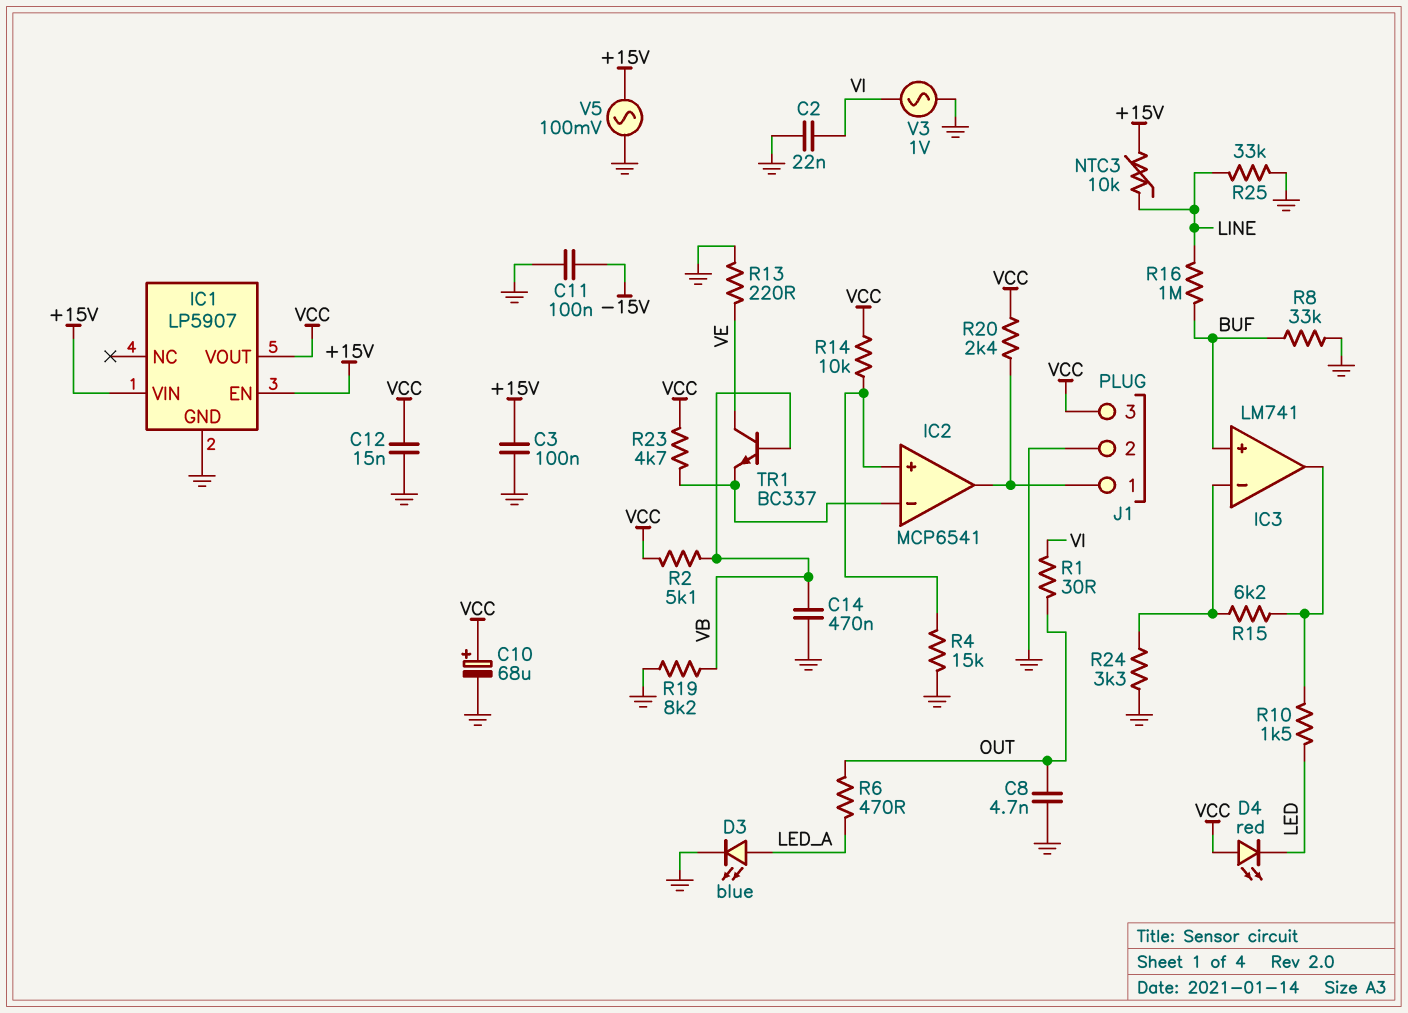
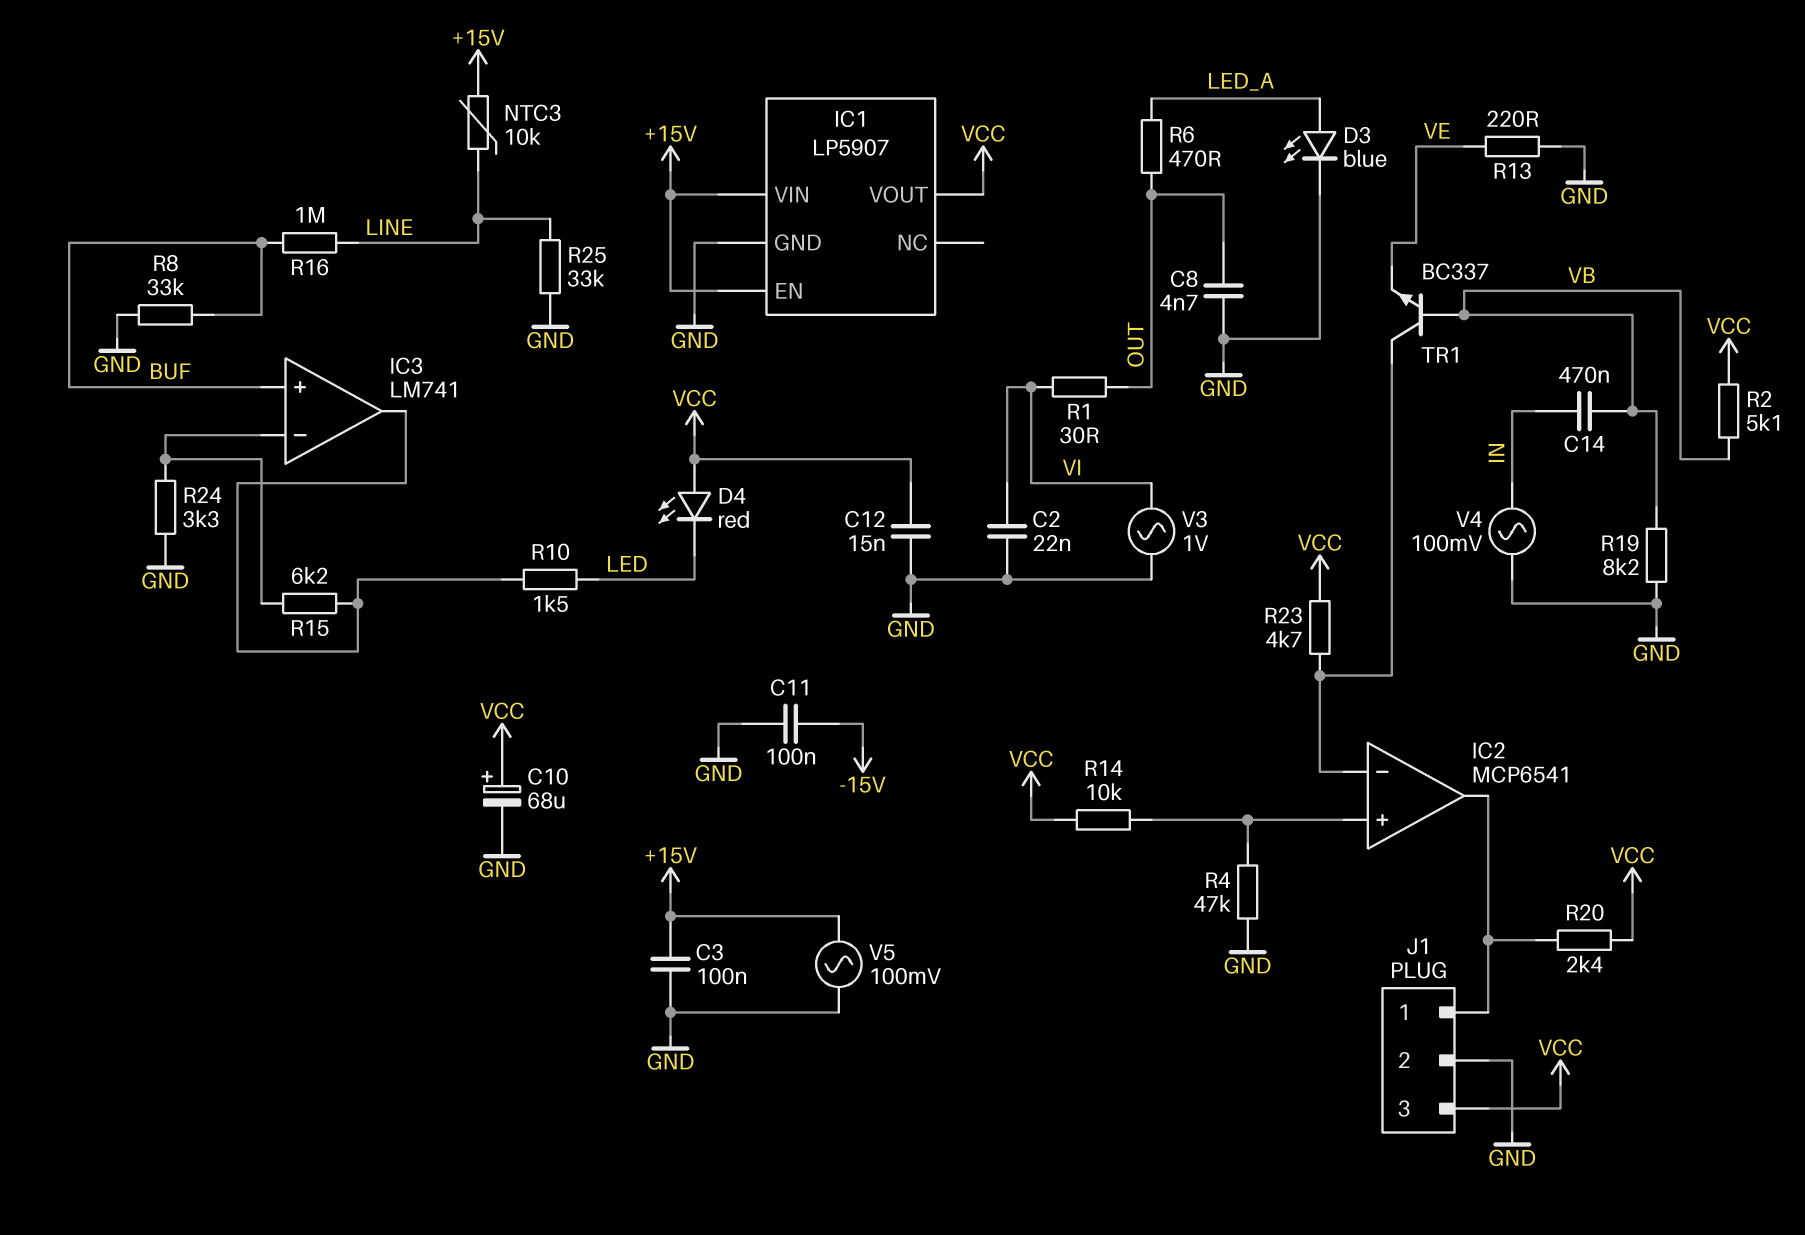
C14: 470nF (GND, VB) -> 470nF (IN, VB)
R4: 15k (GND, IC2/in+) -> 47k (GND, IC2/in+)
TR1: NPN BC337 (B VB, C VE, E IC2/in-) -> NPN BC337 (B VB, C IC2/in-, E VE)
V4: none -> AC 100mV (GND, IN)

